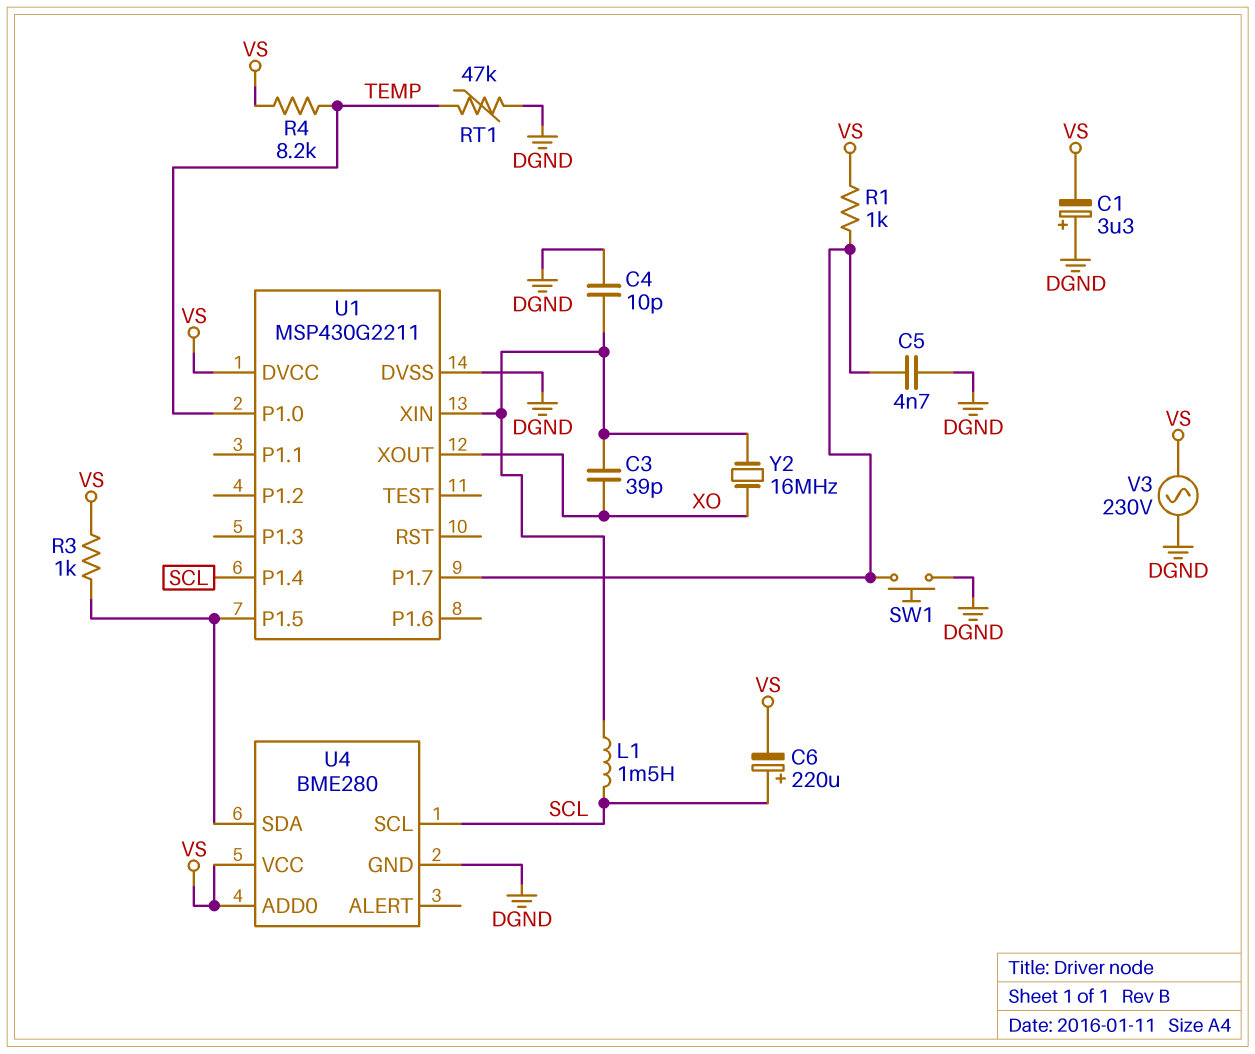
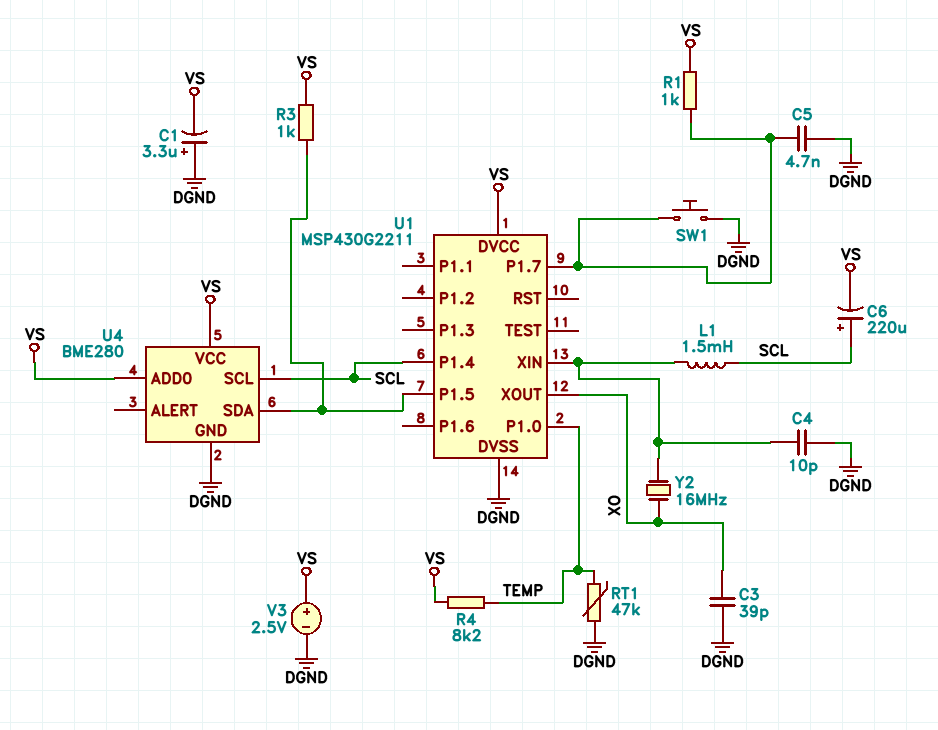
C3: 39pF (U1/XIN, XO) -> 39pF (DGND, XO)
V3: AC 230V (DGND, VS) -> 2.5V (plus VS, minus DGND)

